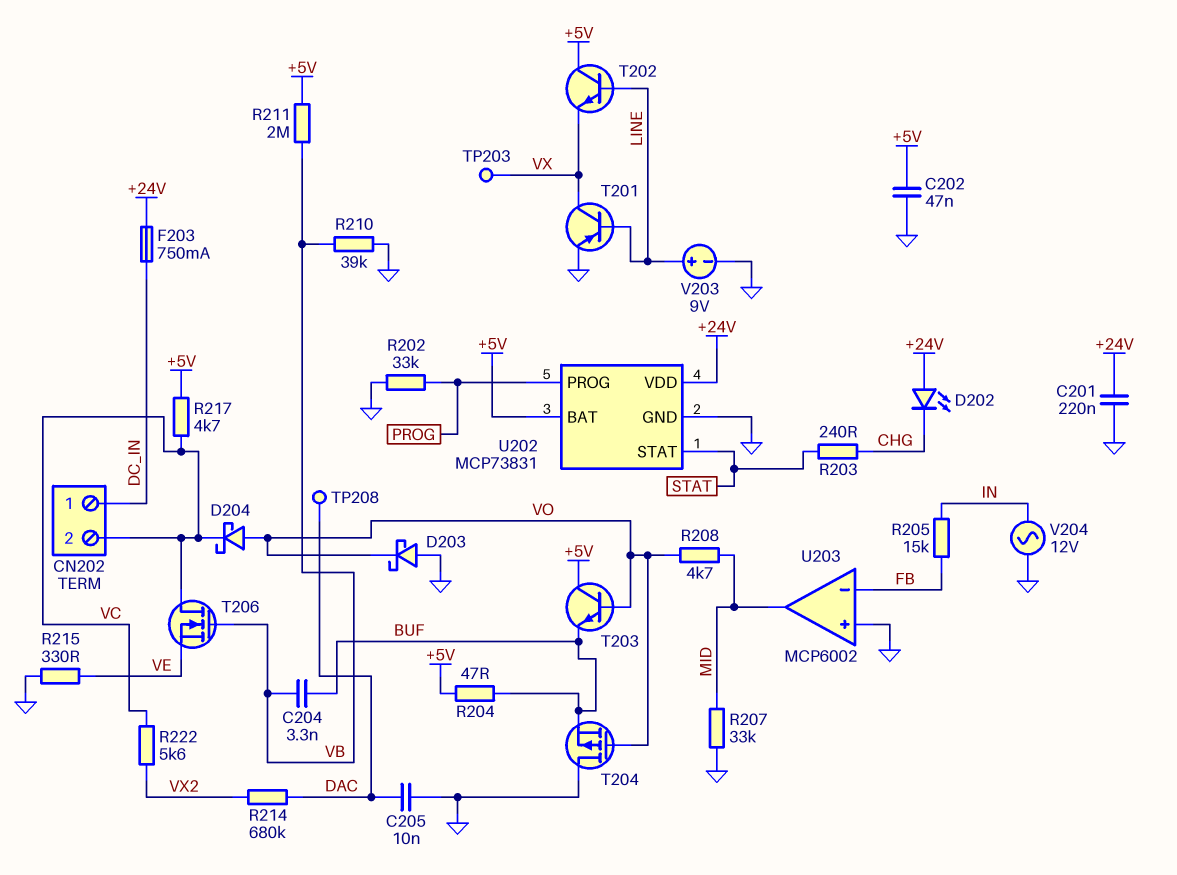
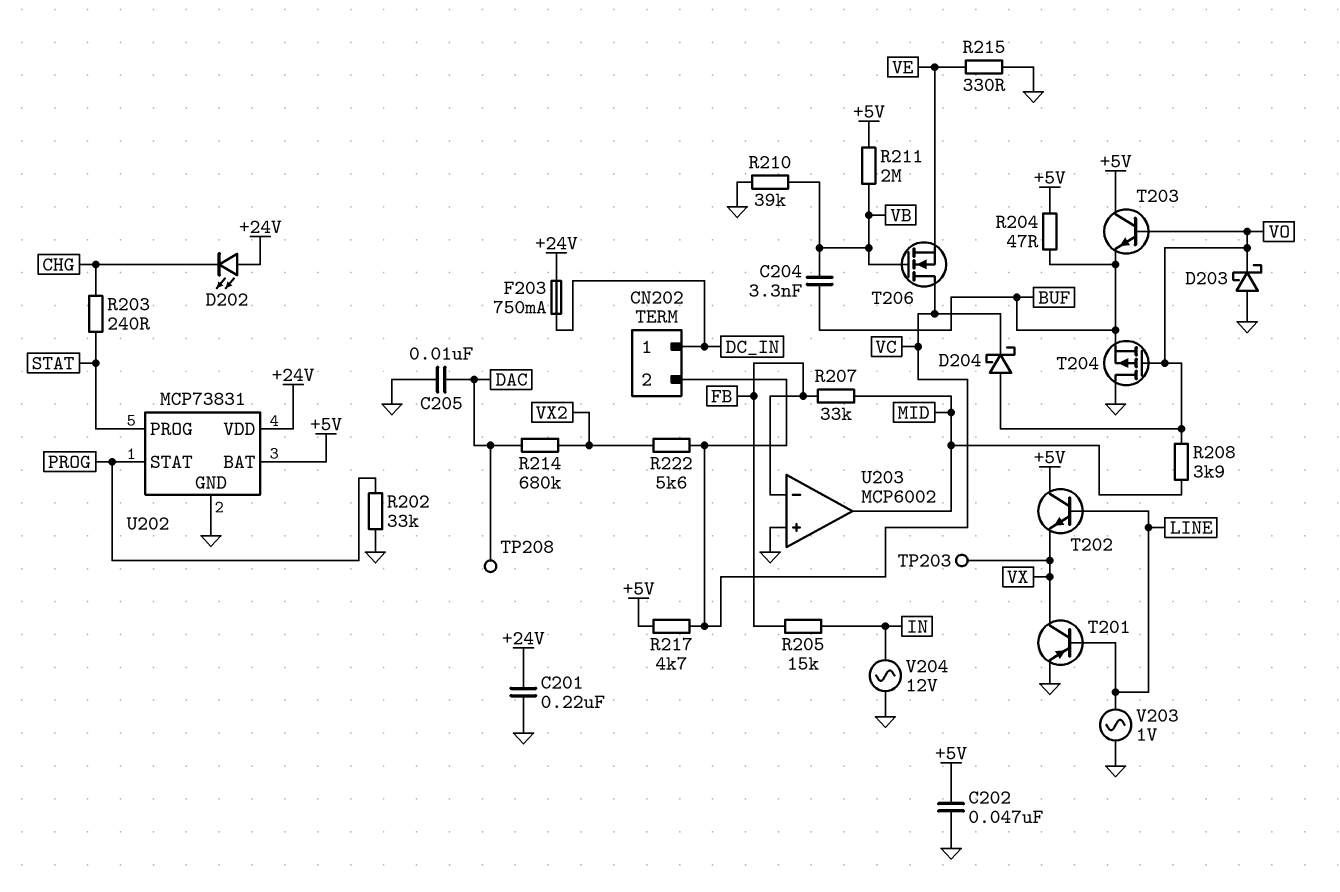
R207: 33k (GND, MID) -> 33k (FB, MID)
R208: 4.7k (MID, VO) -> 3.9k (MID, VO)
U202 pin PROG: PROG -> STAT
U202 pin STAT: STAT -> PROG
V203: 9V (plus LINE, minus GND) -> AC 1V (GND, LINE)

